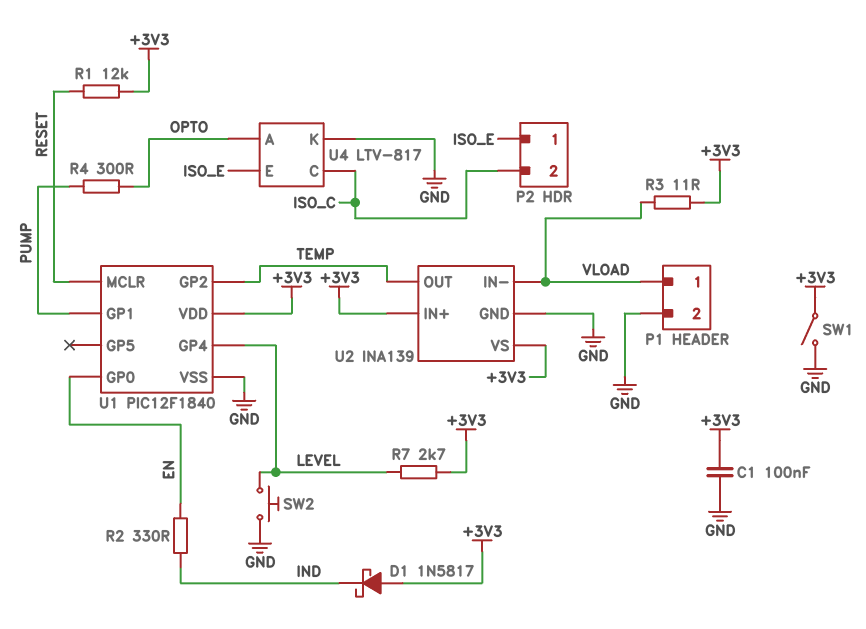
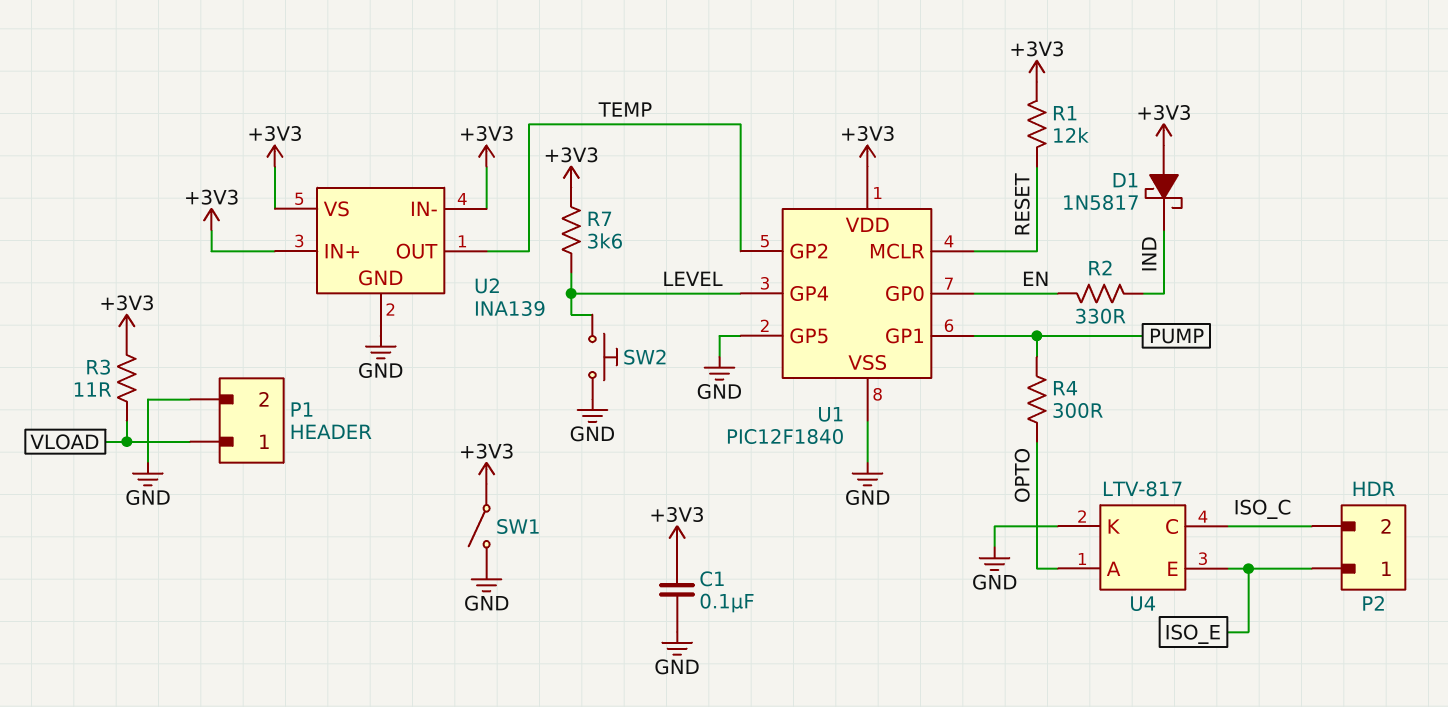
R7: 2.7k (+3V3, LEVEL) -> 3.6k (+3V3, LEVEL)
U1 pin GP5: none -> GND
U2 pin IN-: VLOAD -> +3V3

